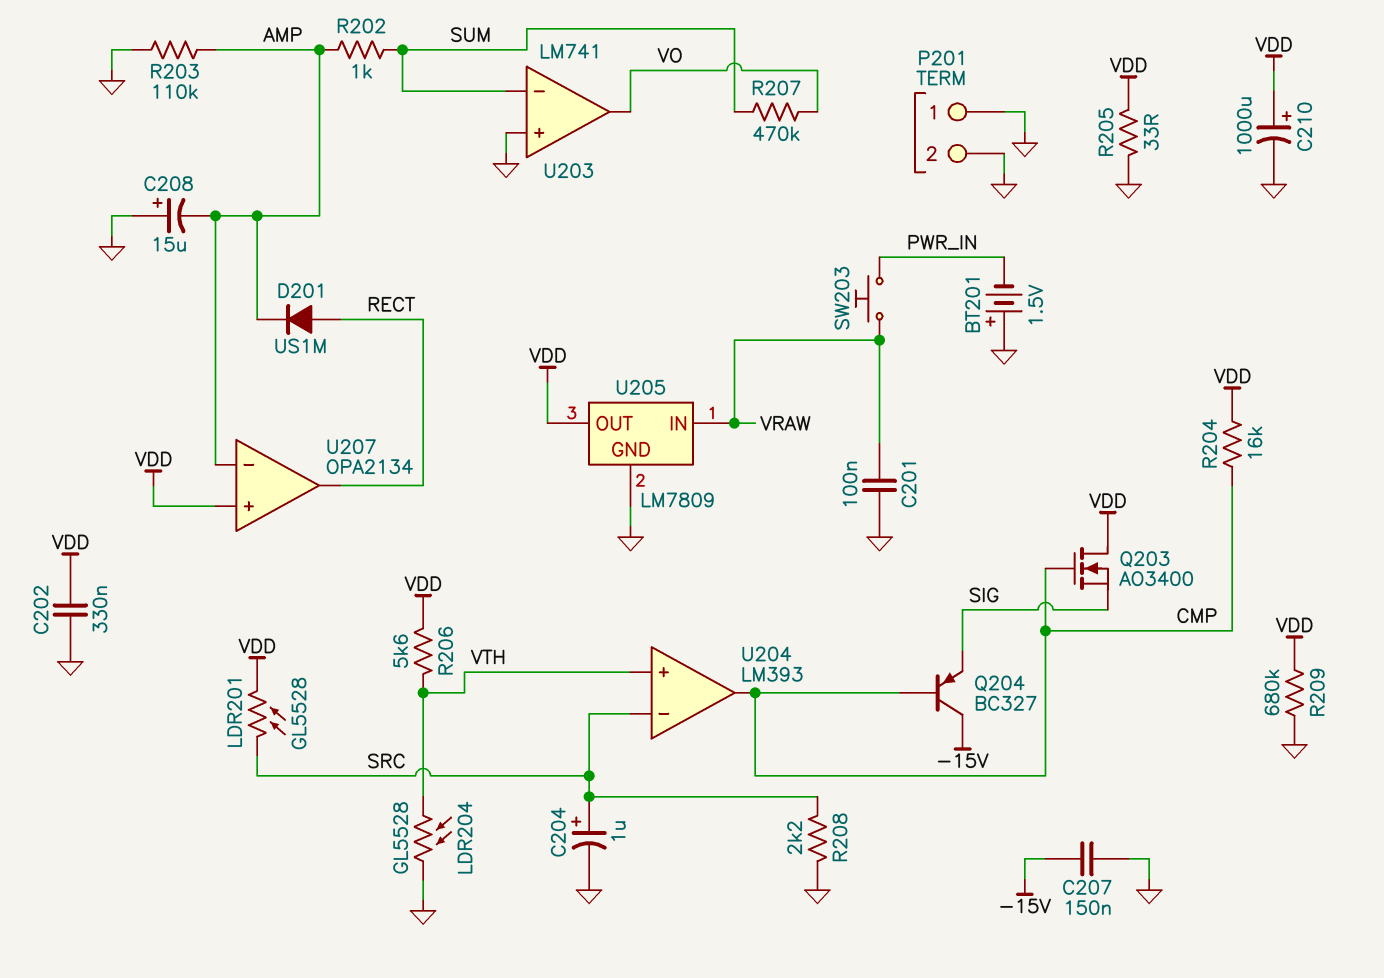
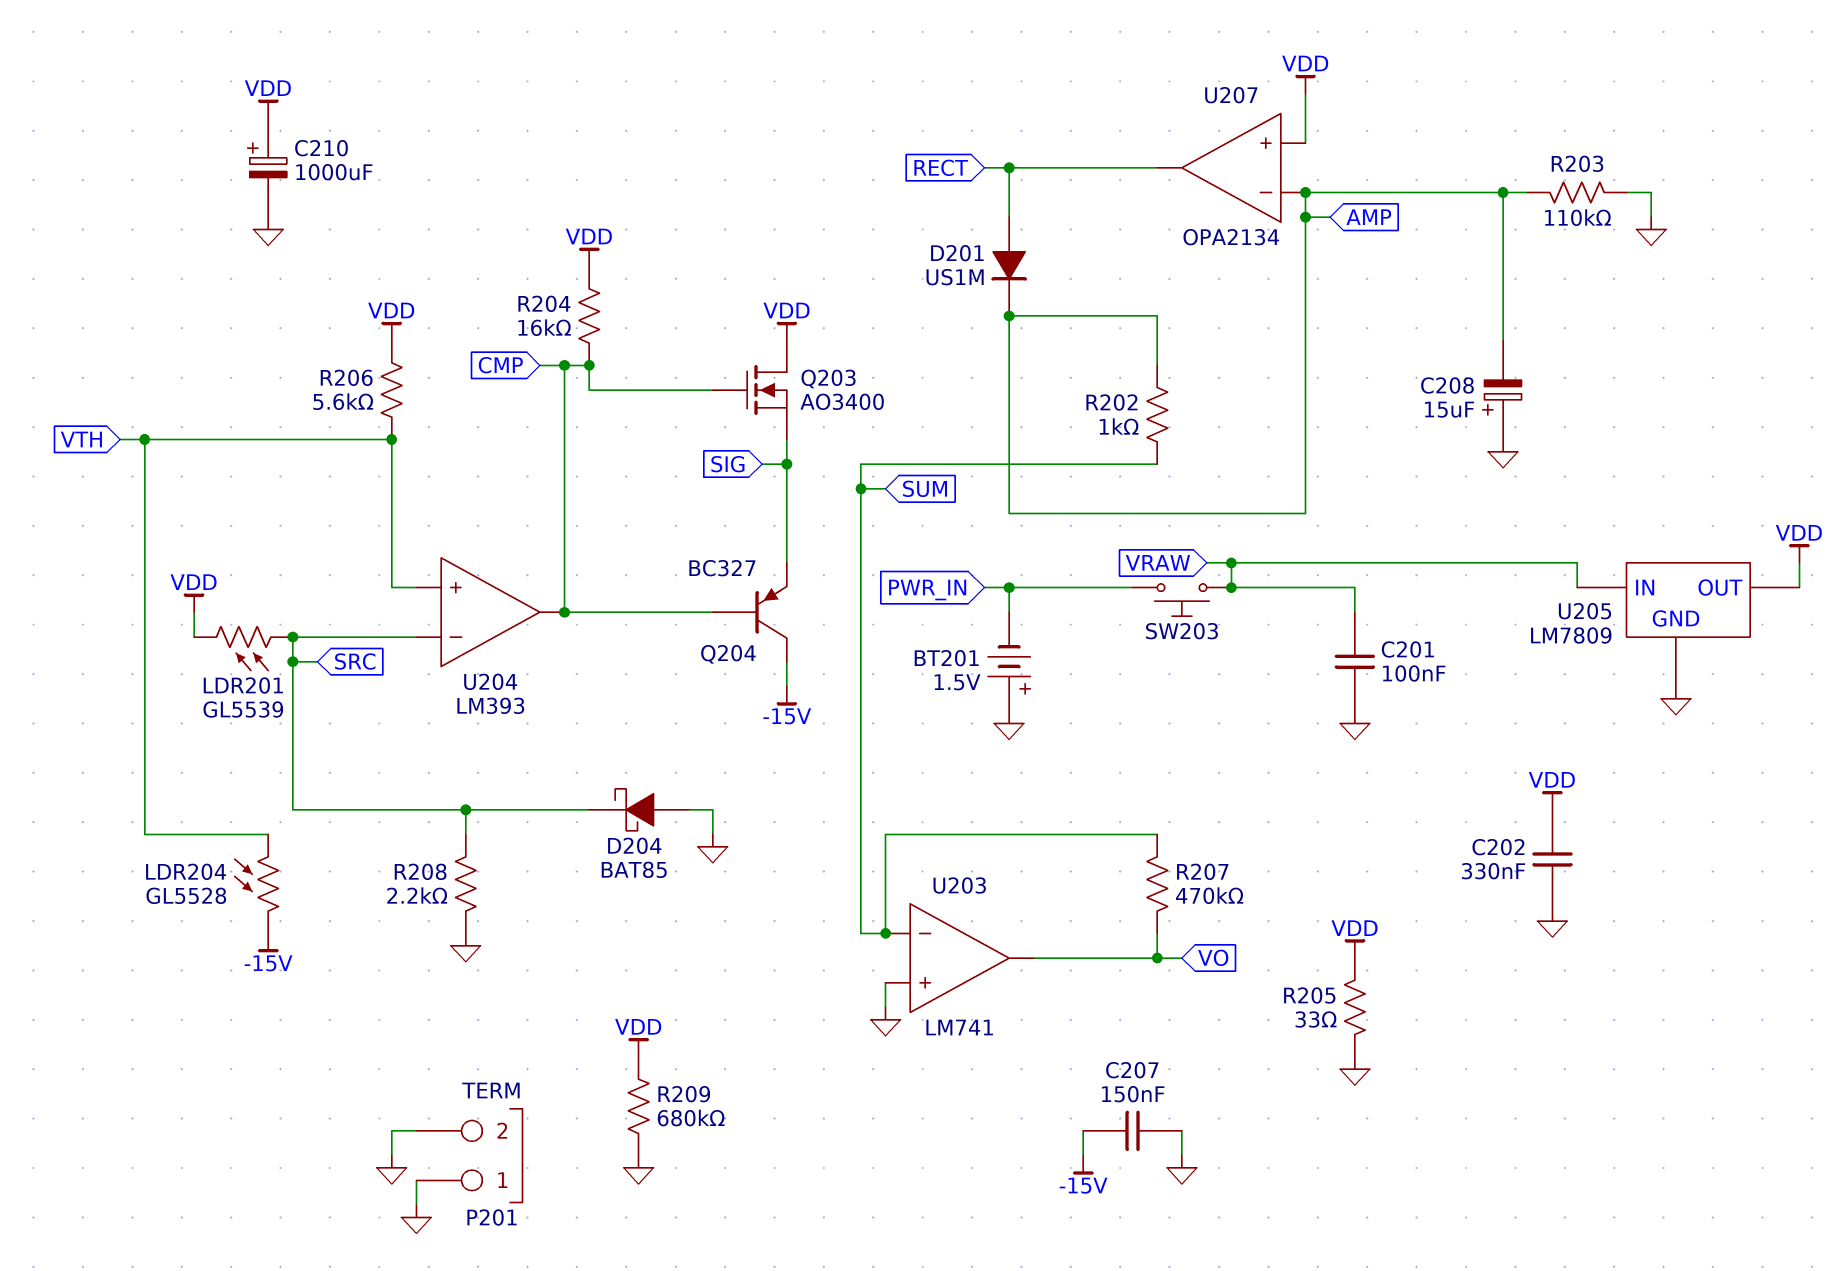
C204: 1uF (plus SRC, minus GND) -> none
D204: none -> schottky BAT85 (A GND, K SRC)
LDR201: GL5528 (SRC, VDD) -> GL5539 (SRC, VDD)
LDR204: GL5528 (GND, VTH) -> GL5528 (-15V, VTH)

